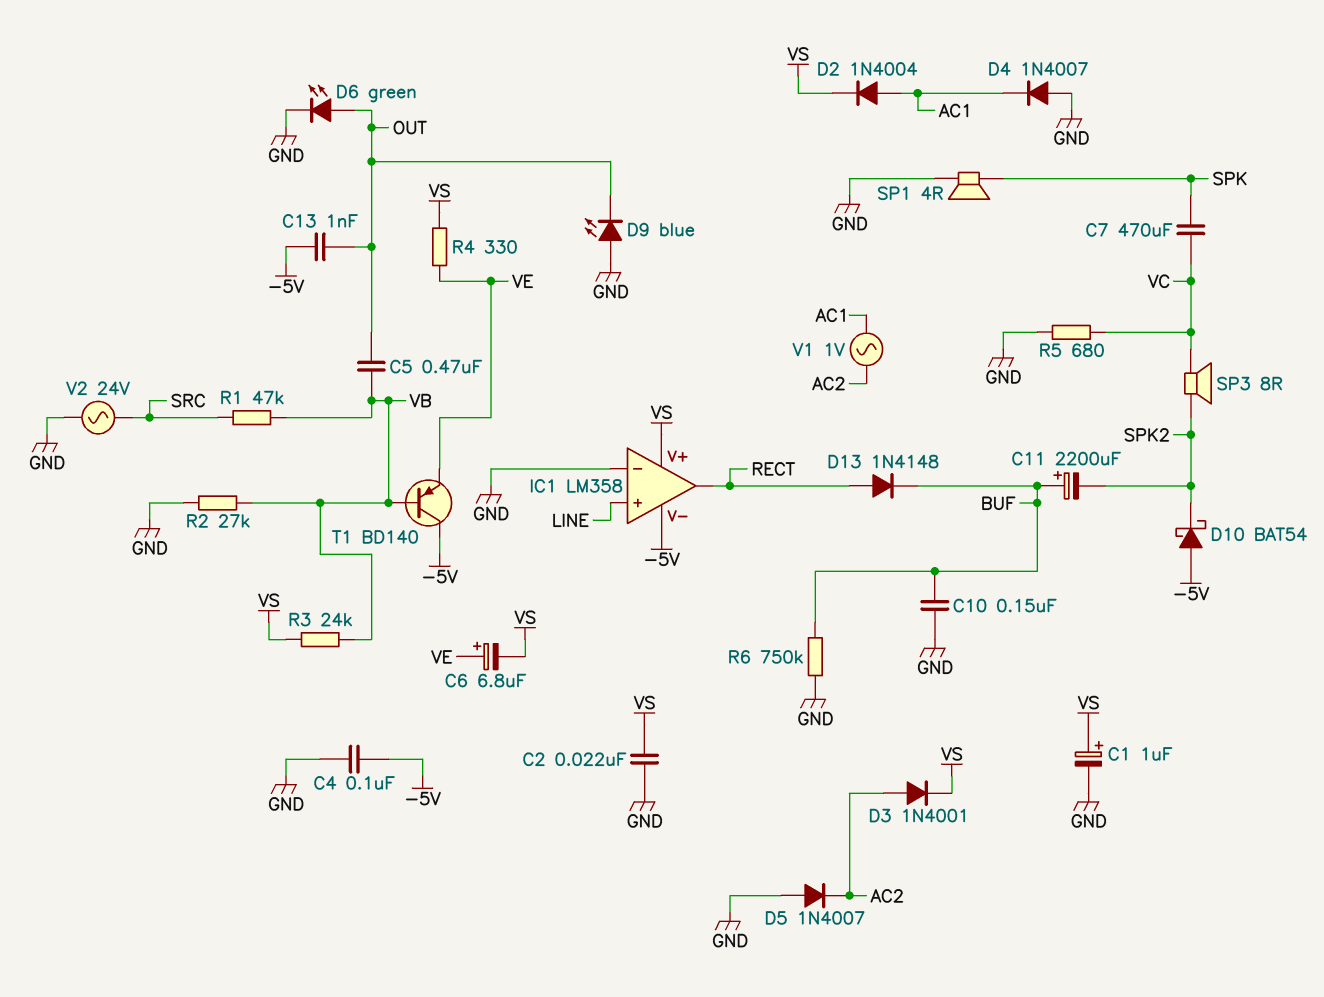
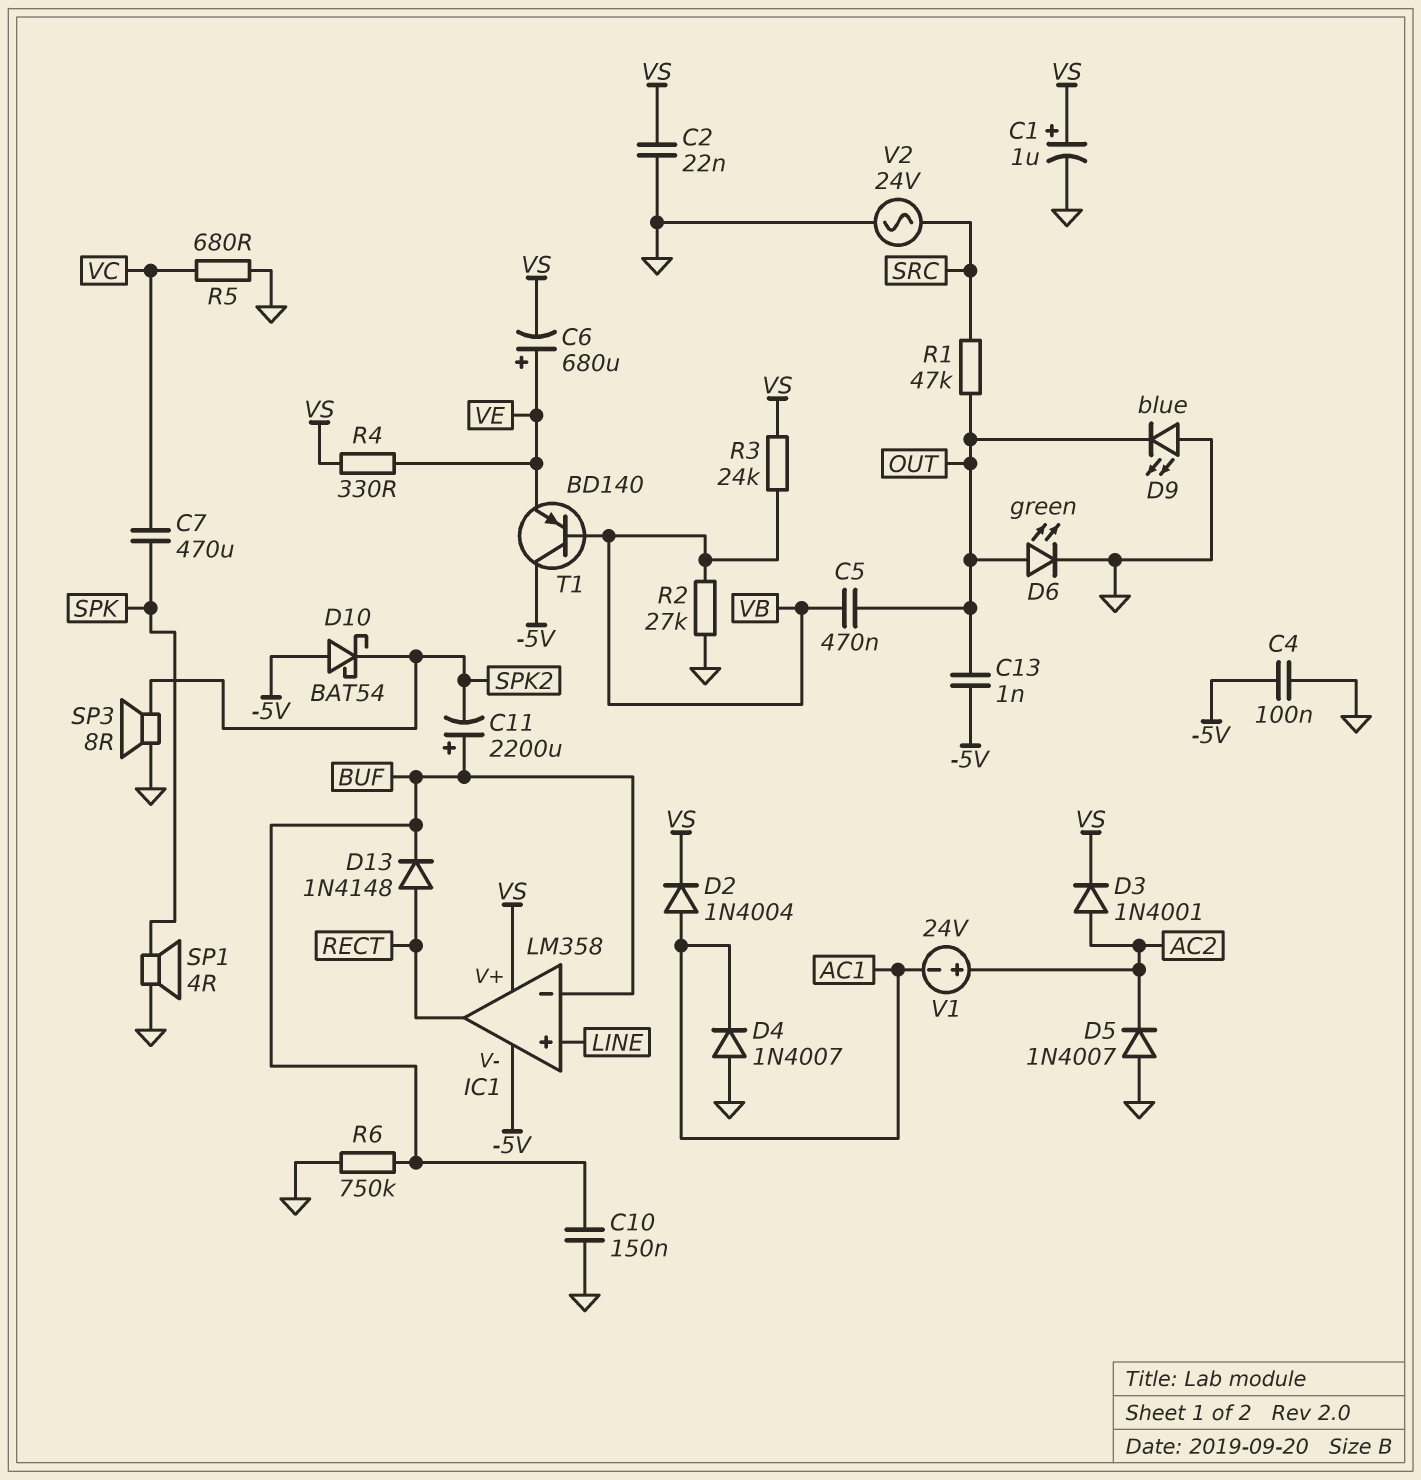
C6: 6.8uF (plus VE, minus VS) -> 680uF (plus VE, minus VS)
IC1 pin in-: GND -> BUF
R1: 47k (SRC, VB) -> 47k (OUT, SRC)
SP3: speaker 8R (SPK2, VC) -> speaker 8R (GND, SPK2)
V1: AC 1V (AC1, AC2) -> 24V (plus AC2, minus AC1)

